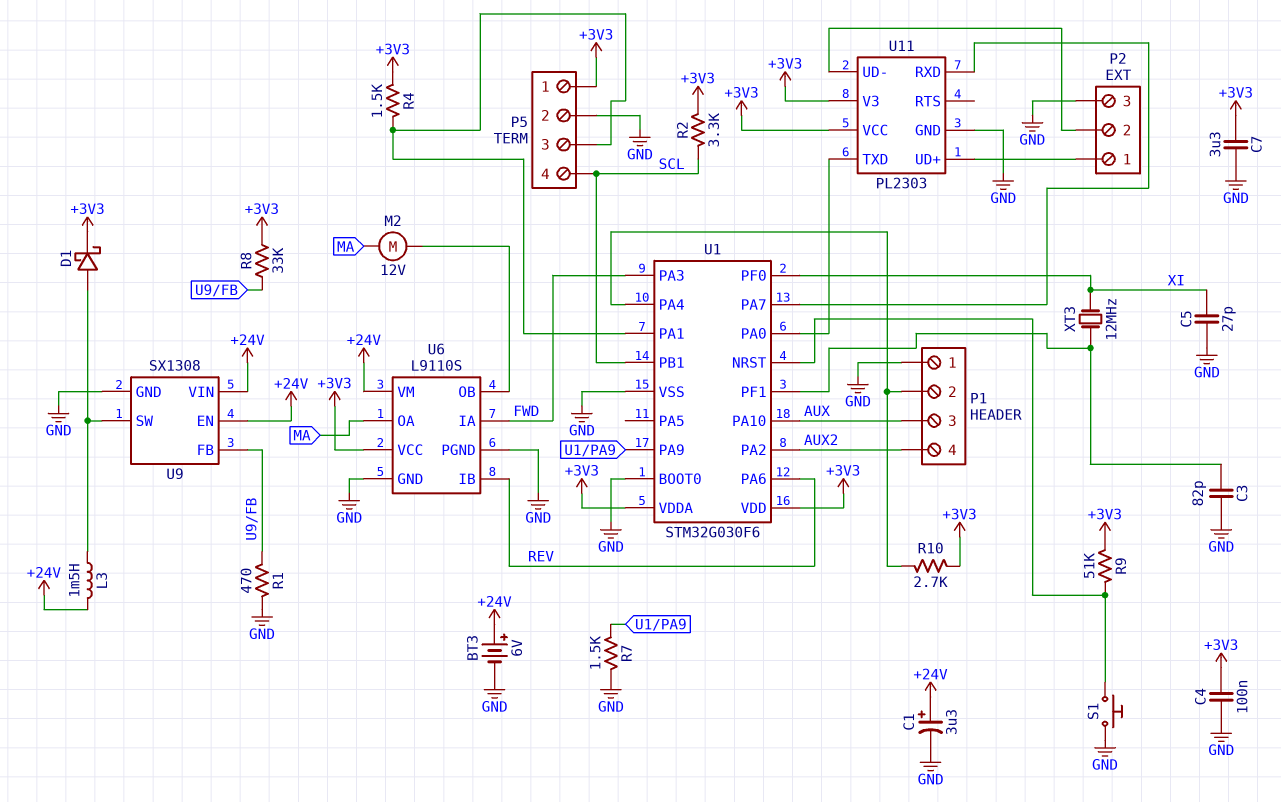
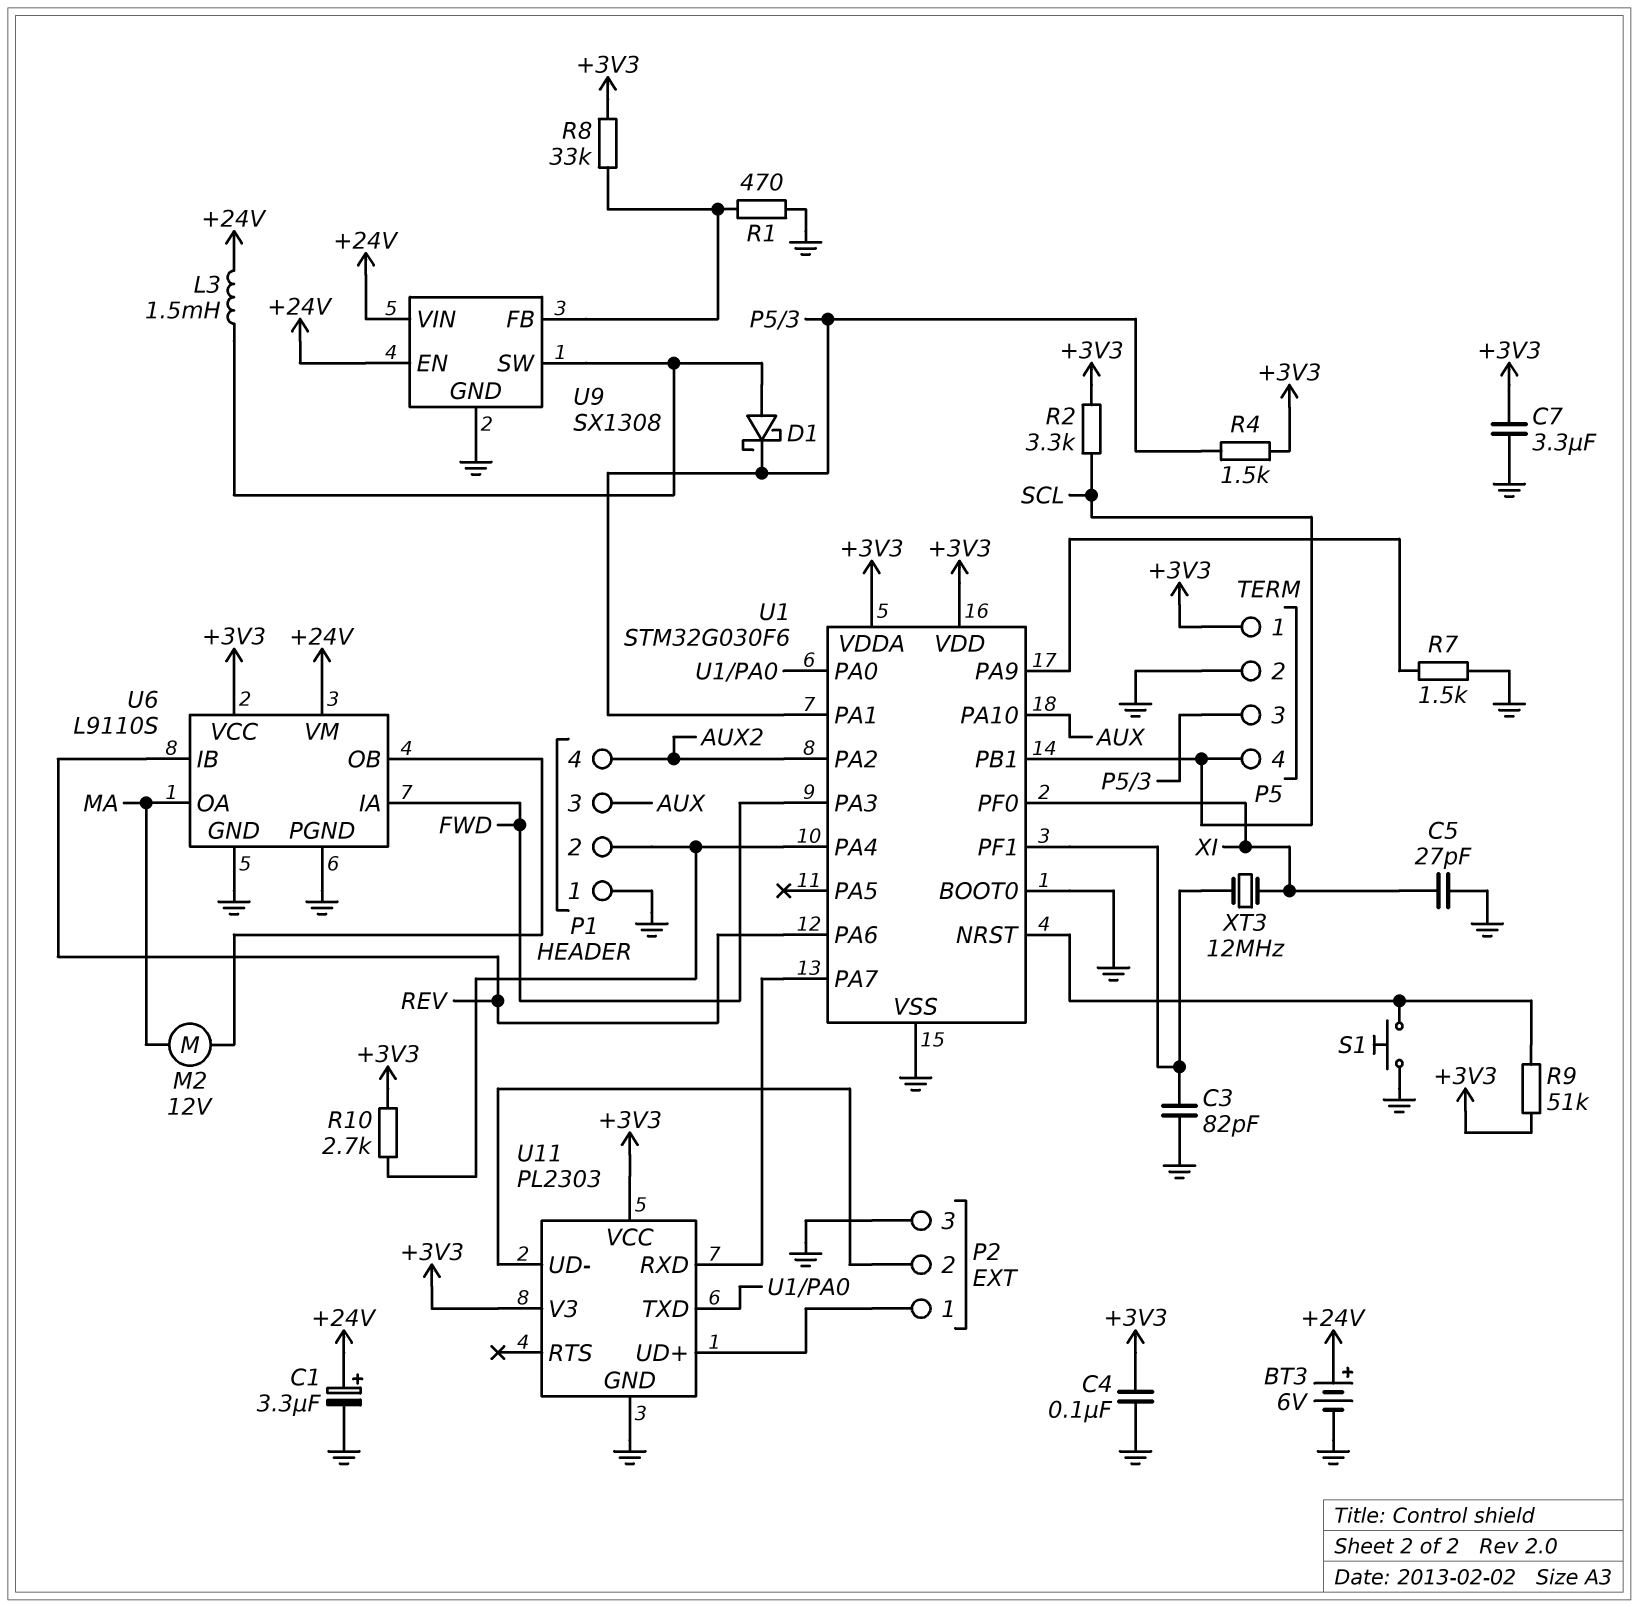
D1: schottky (A U9/SW, K +3V3) -> schottky (A U9/SW, K P5/3)

